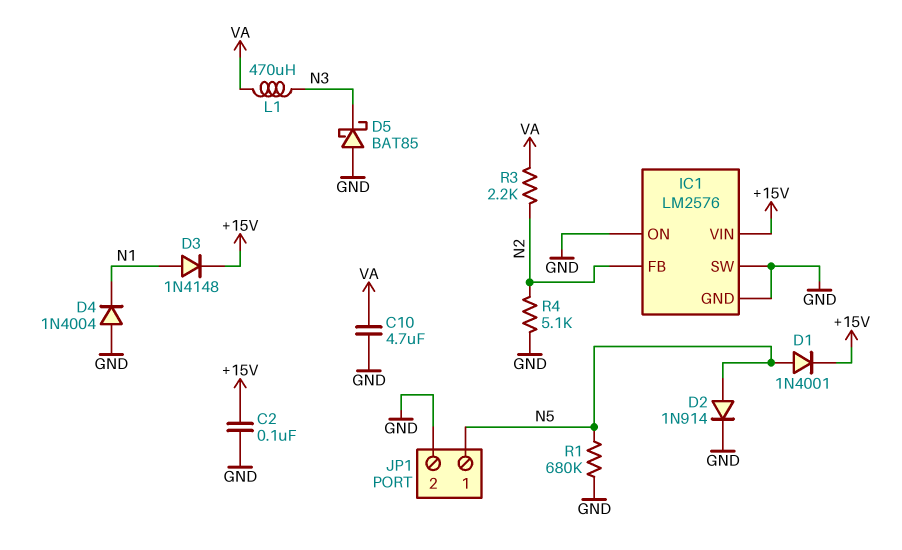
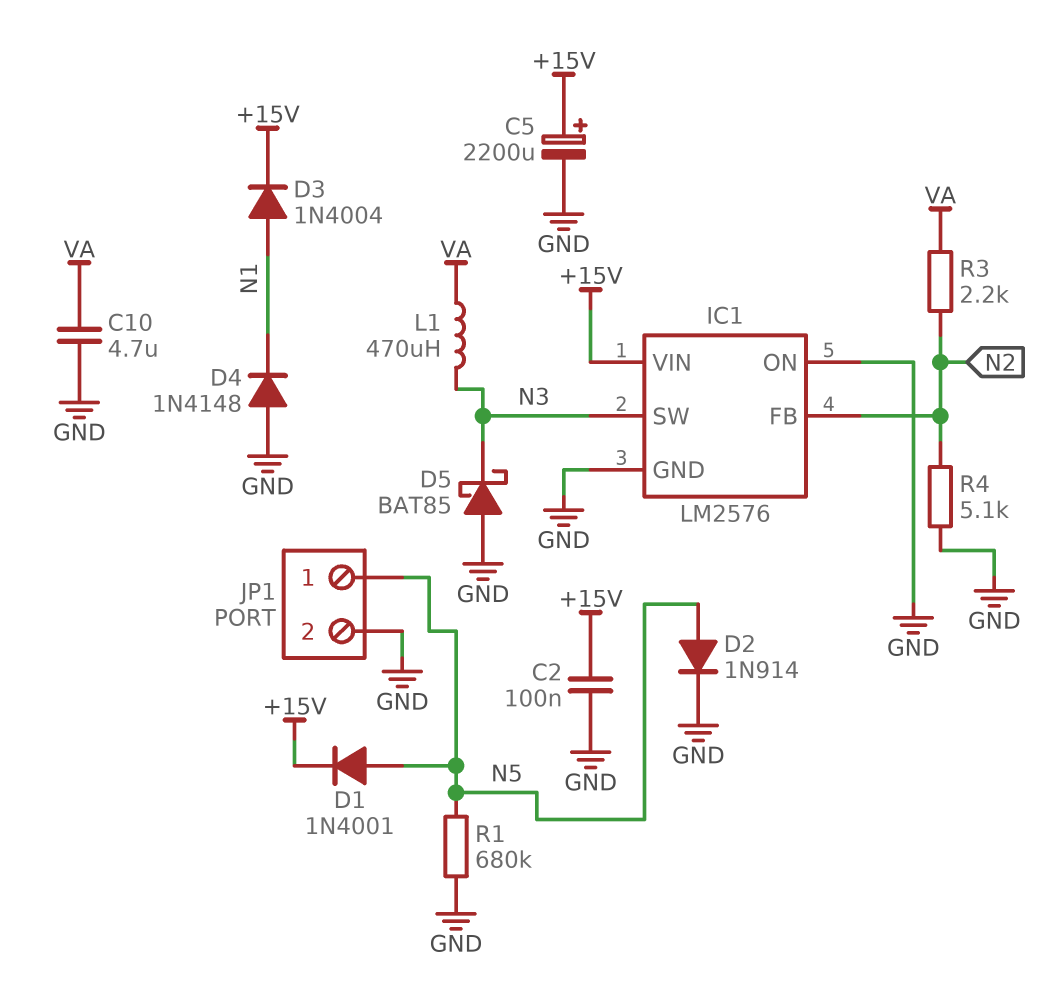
C5: none -> 2200uF (plus +15V, minus GND)
D3: diode 1N4148 (A N1, K +15V) -> diode 1N4004 (A N1, K +15V)
D4: diode 1N4004 (A GND, K N1) -> diode 1N4148 (A GND, K N1)
IC1 pin SW: GND -> N3

